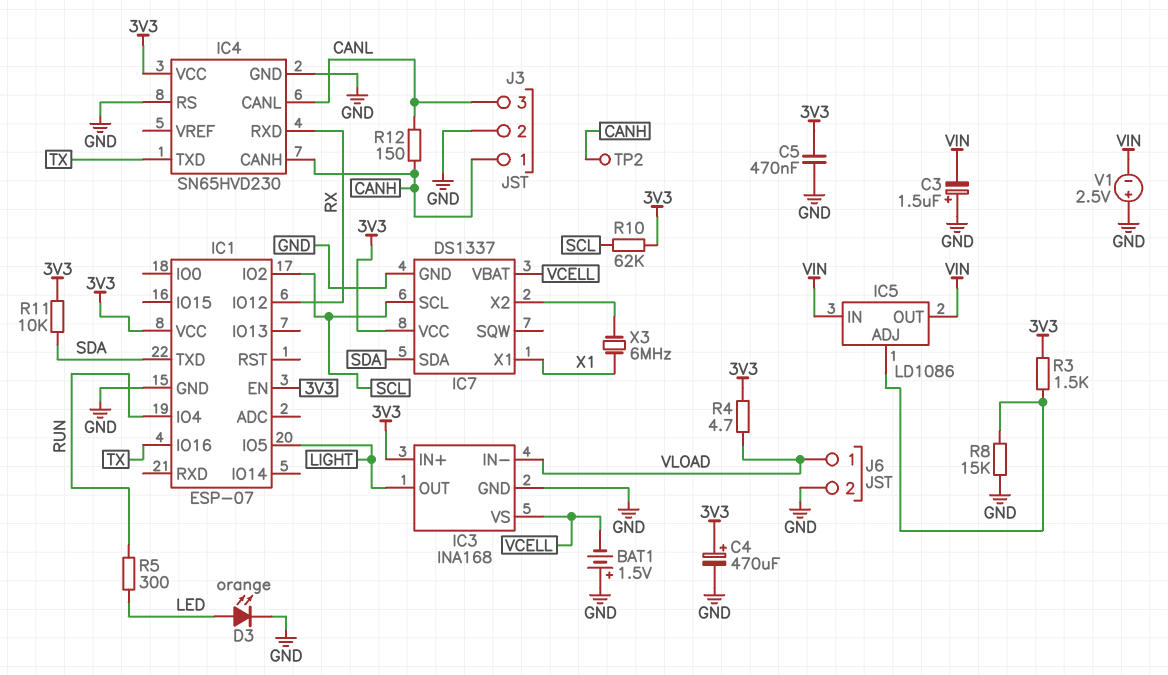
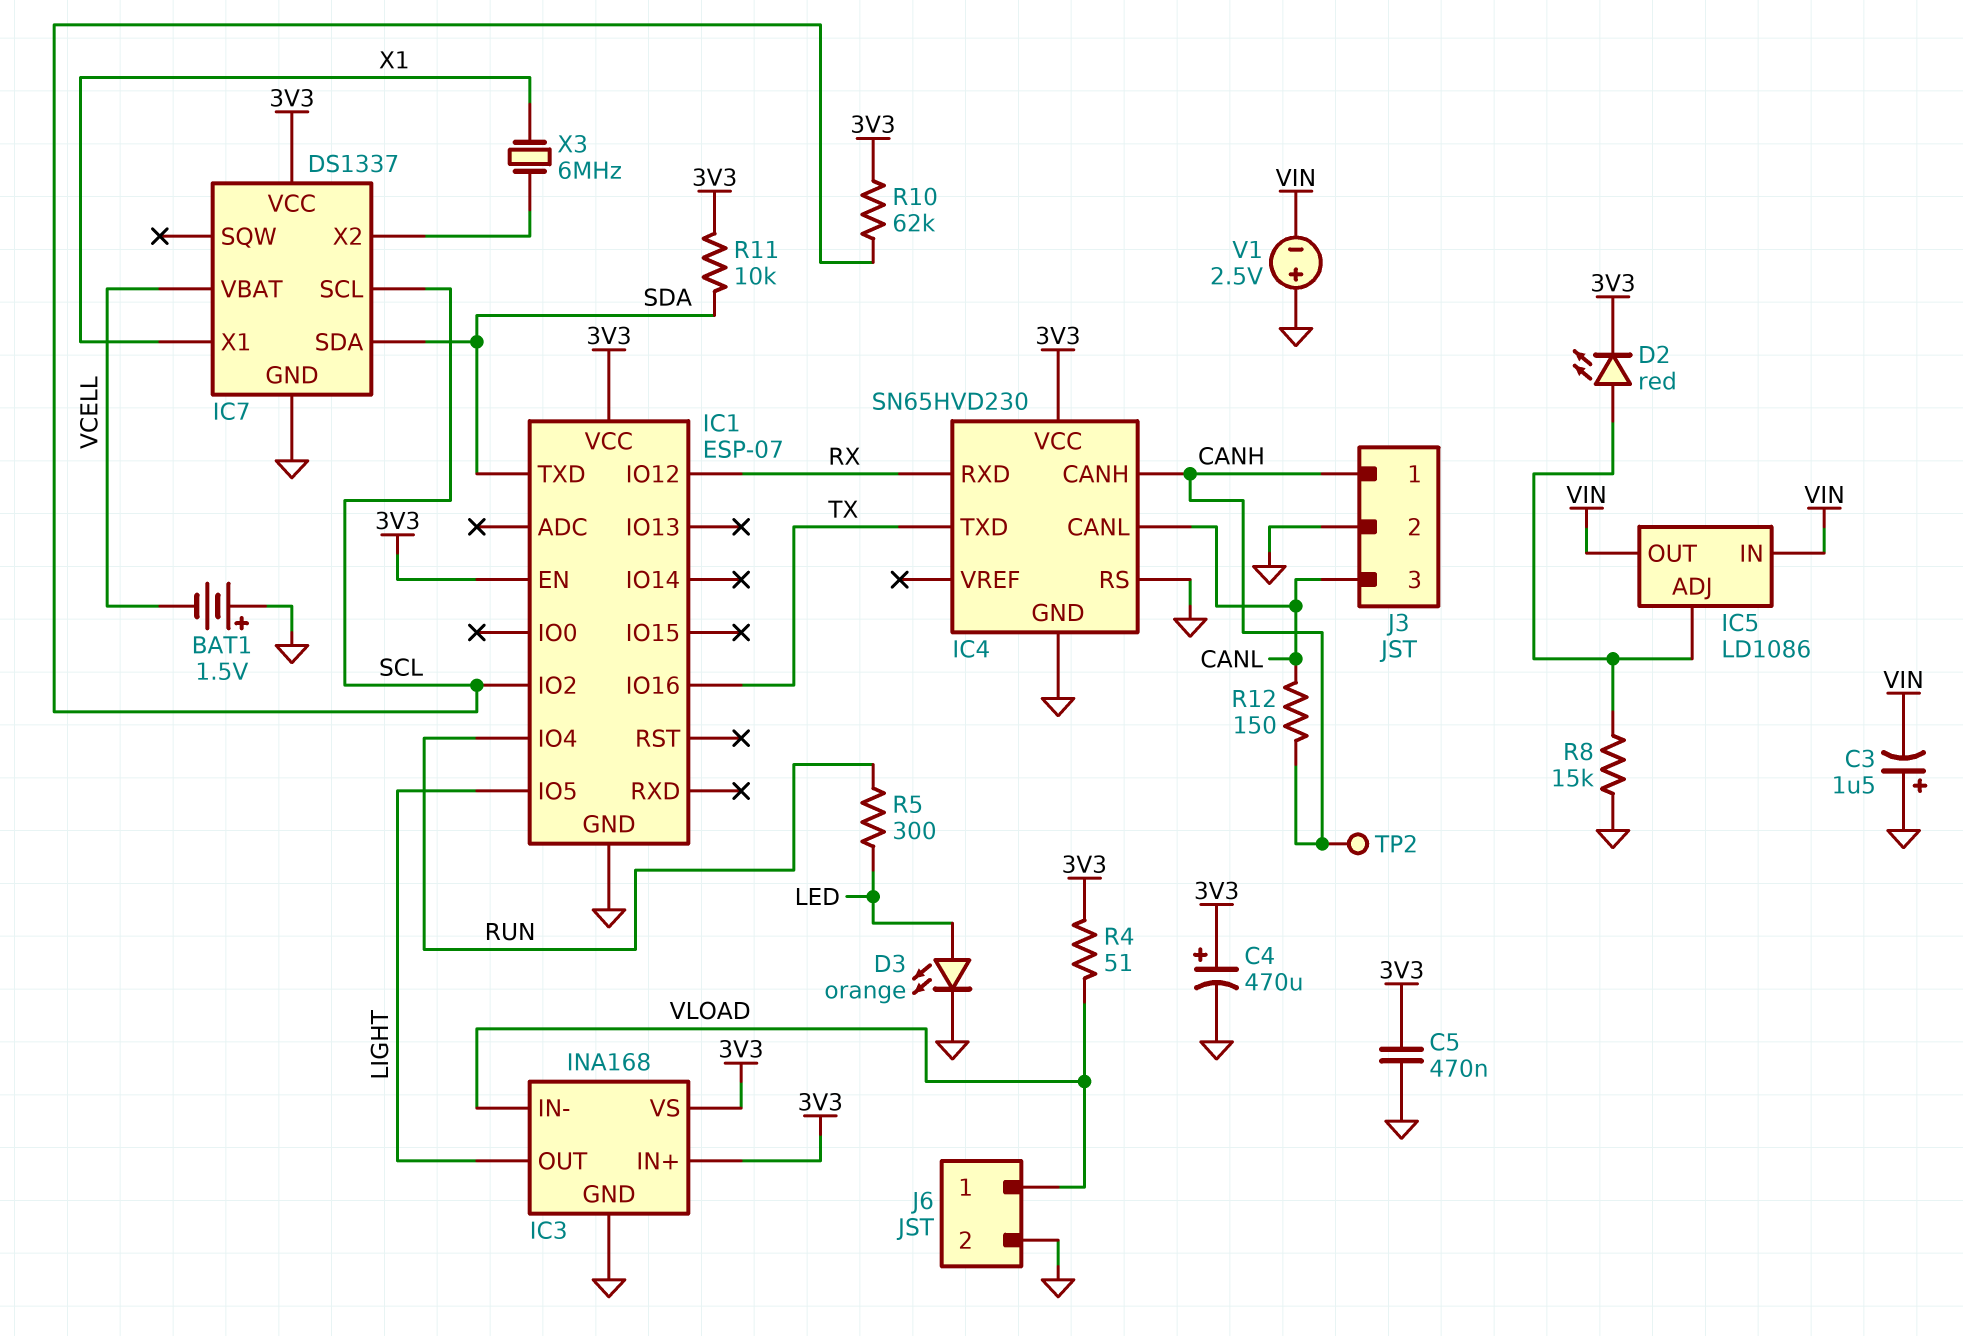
D2: none -> LED red (A IC5/ADJ, K 3V3)
IC3 pin VS: VCELL -> 3V3
R3: 1.5k (3V3, IC5/ADJ) -> none
R4: 4.7 (3V3, VLOAD) -> 51 (3V3, VLOAD)

